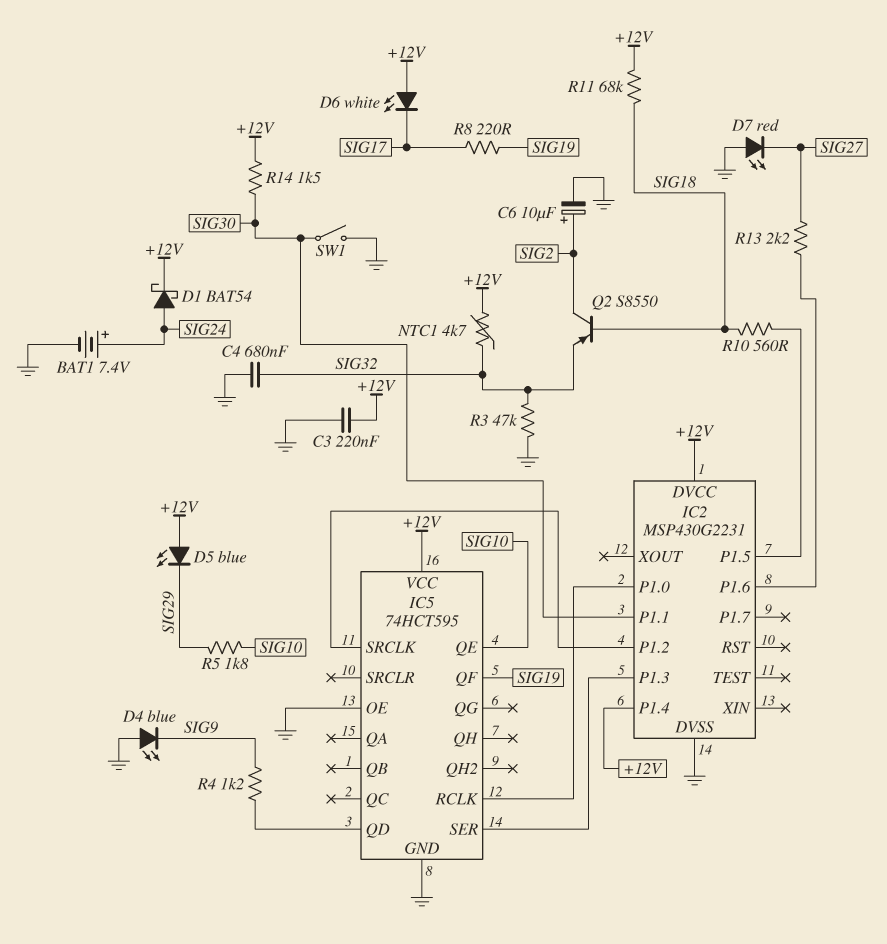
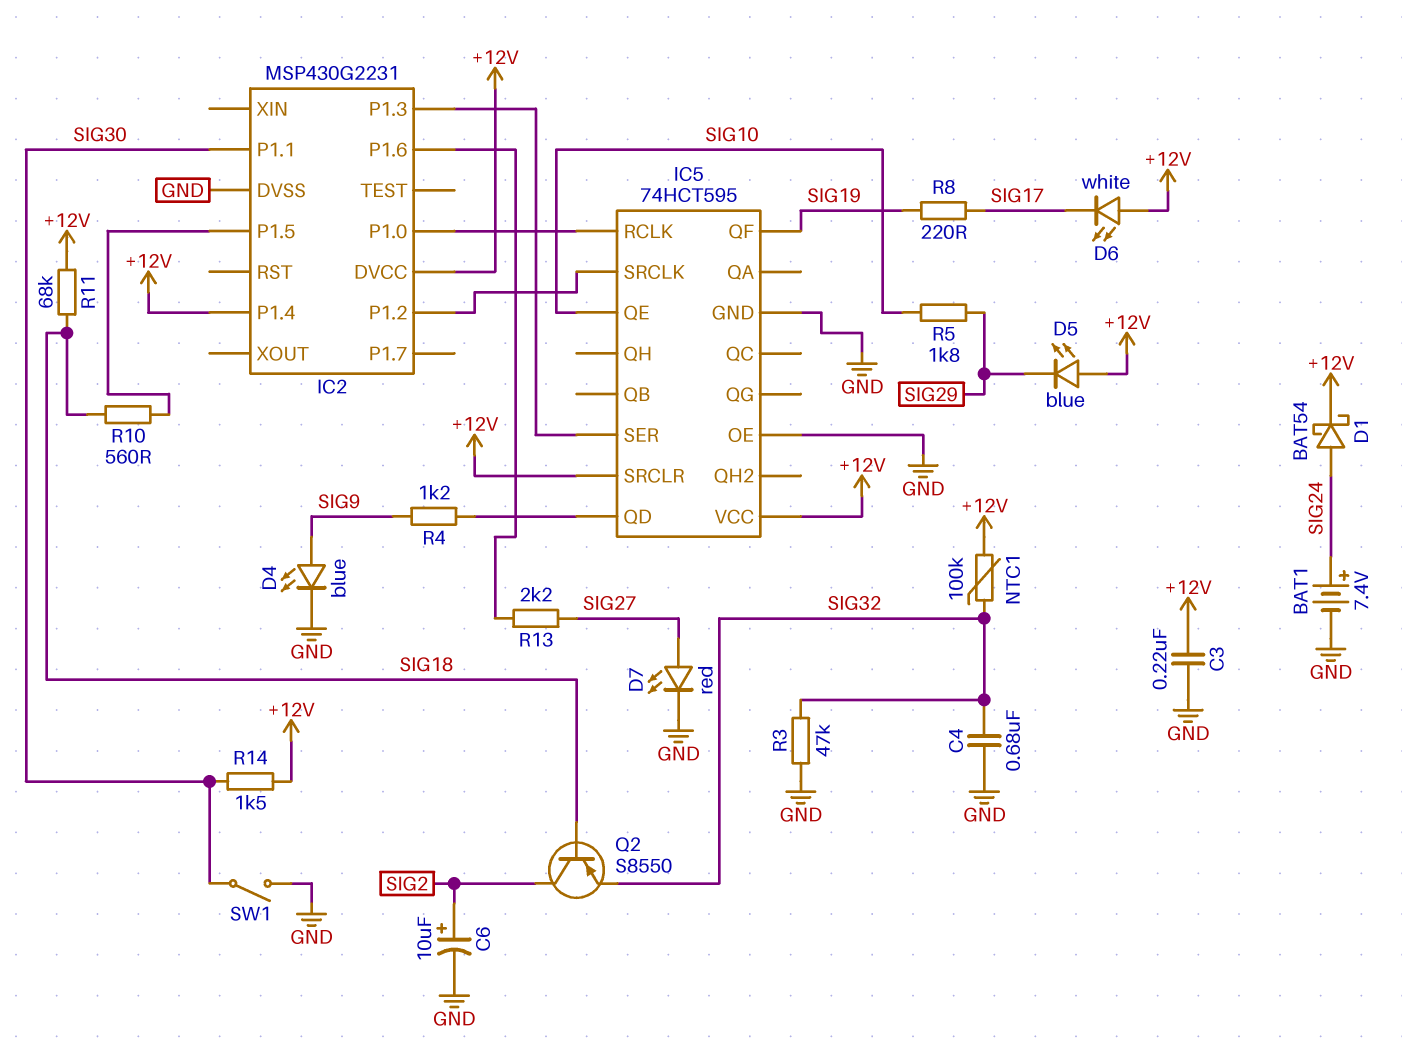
D4: LED blue (A GND, K SIG9) -> LED blue (A SIG9, K GND)
D7: LED red (A GND, K SIG27) -> LED red (A SIG27, K GND)
IC5 pin SRCLR: none -> +12V
NTC1: 4.7k (+12V, SIG32) -> 100k (+12V, SIG32)

